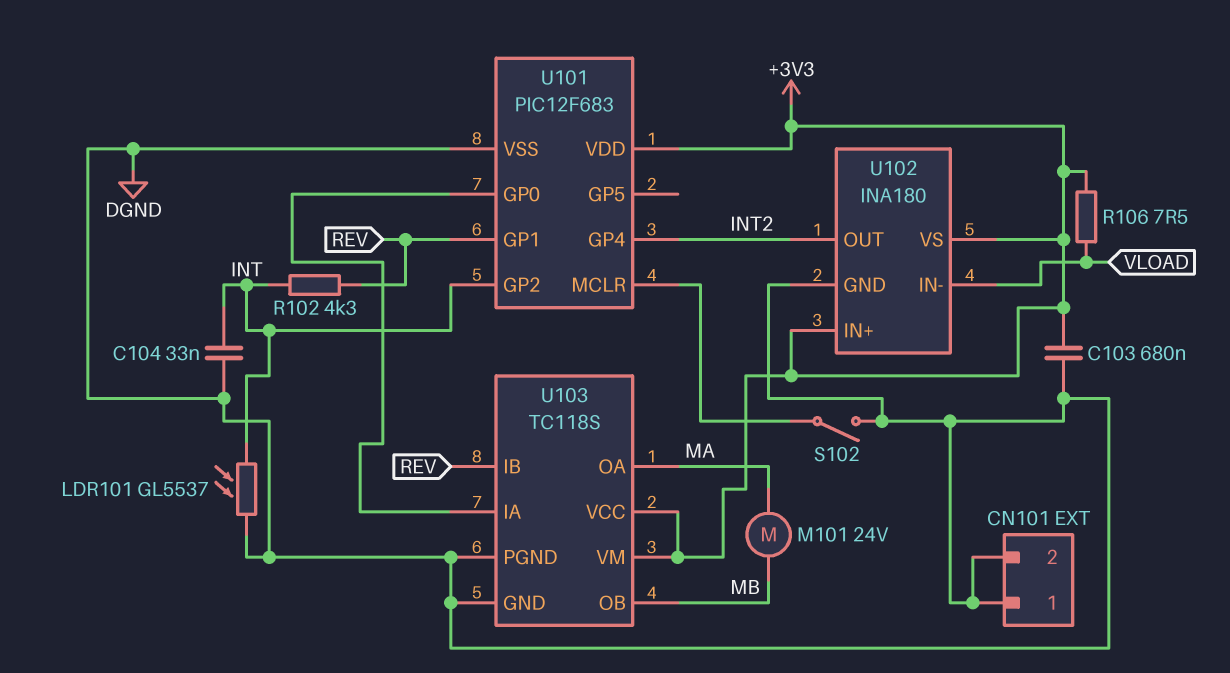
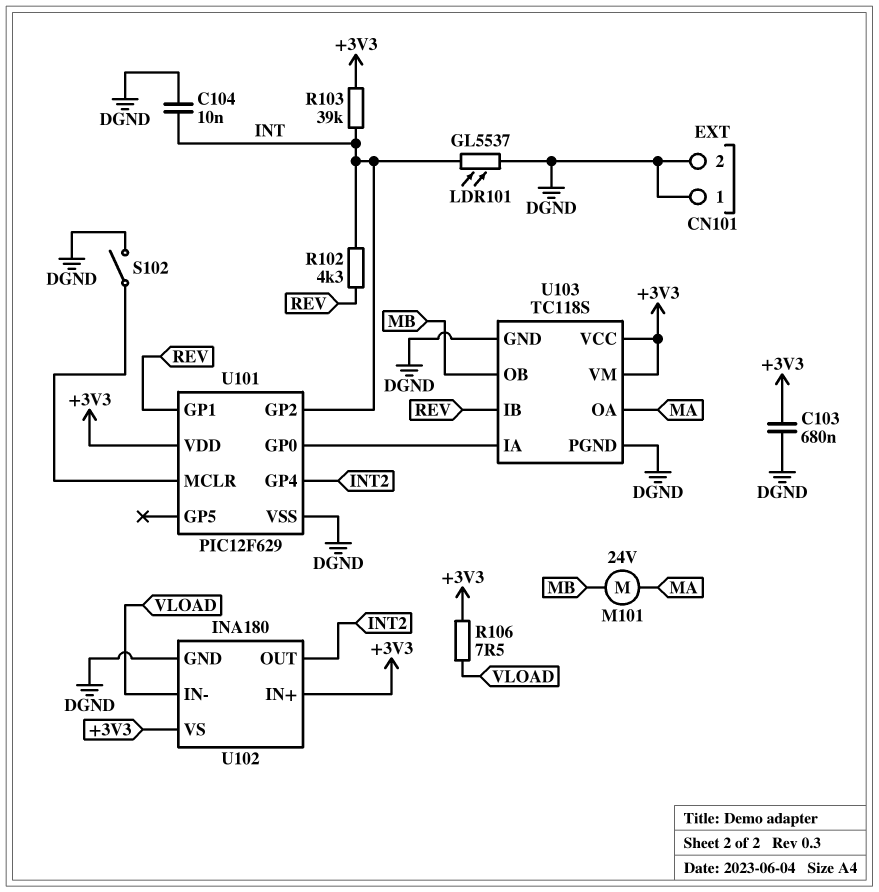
C104: 33nF (DGND, INT) -> 10nF (DGND, INT)
R103: none -> 39k (+3V3, INT)
U101: PIC12F683 -> PIC12F629

